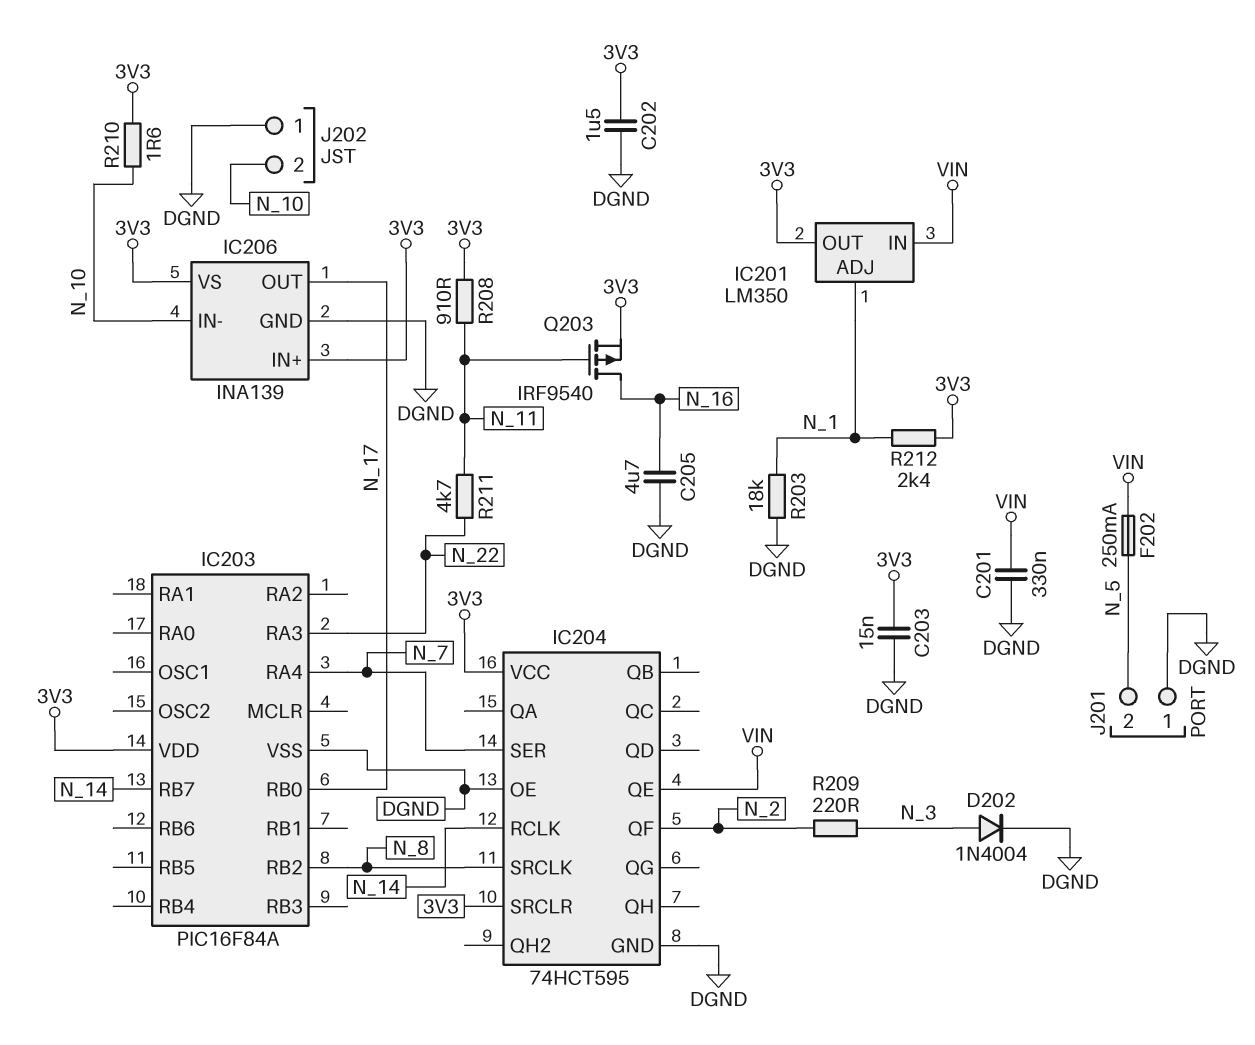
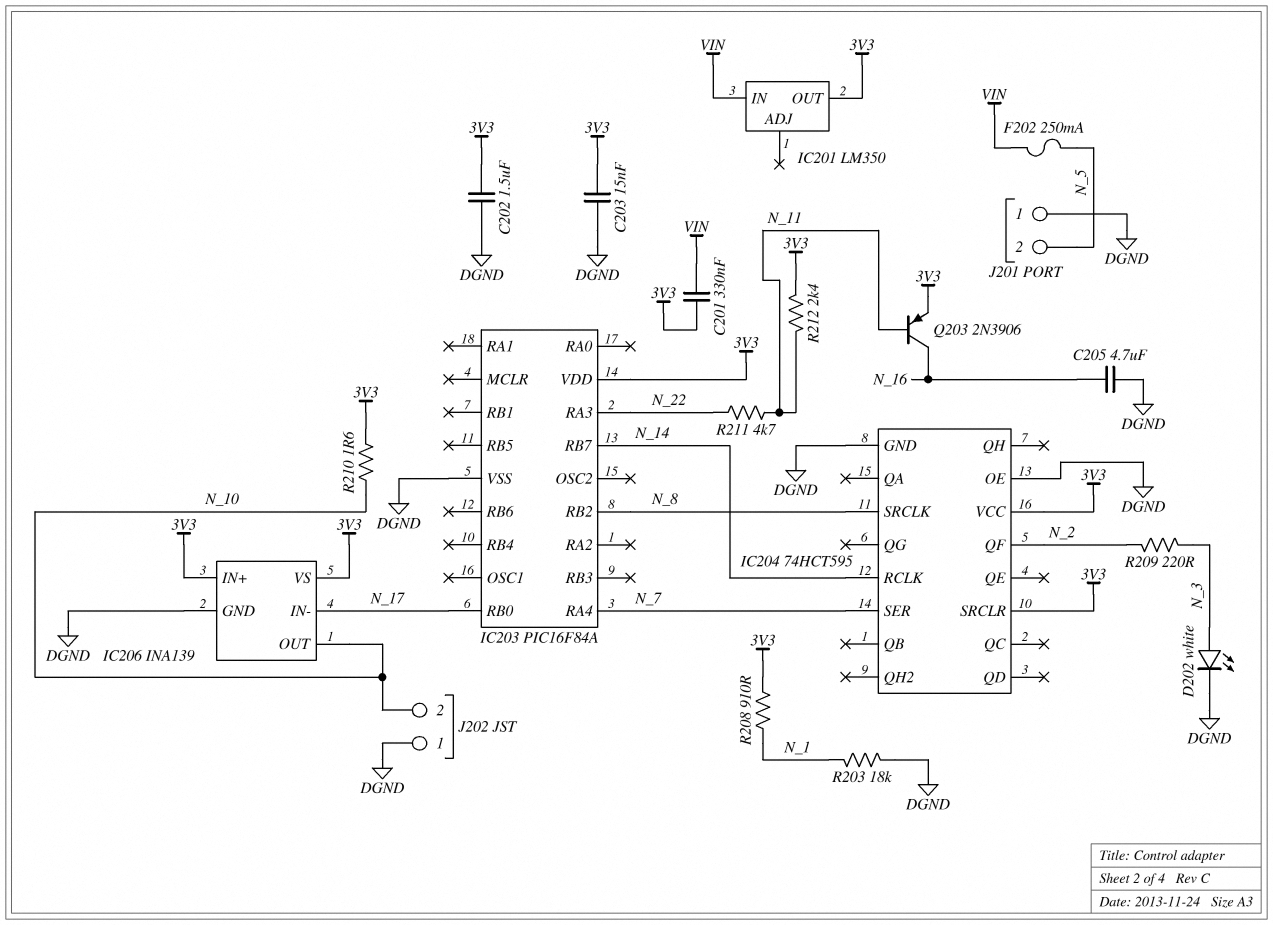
C201: 330nF (DGND, VIN) -> 330nF (3V3, VIN)
D202: diode 1N4004 (A N_3, K DGND) -> LED white (A N_3, K DGND)
IC201 pin ADJ: N_1 -> none
IC204 pin QE: VIN -> none
IC206 pin IN-: N_10 -> N_17
IC206 pin OUT: N_17 -> N_10
Q203: PMOS IRF9540 (G N_11, D N_16, S 3V3) -> PNP 2N3906 (B N_11, C N_16, E 3V3)
R208: 910 (3V3, N_11) -> 910 (3V3, N_1)
R212: 2.4k (3V3, N_1) -> 2.4k (3V3, N_11)

